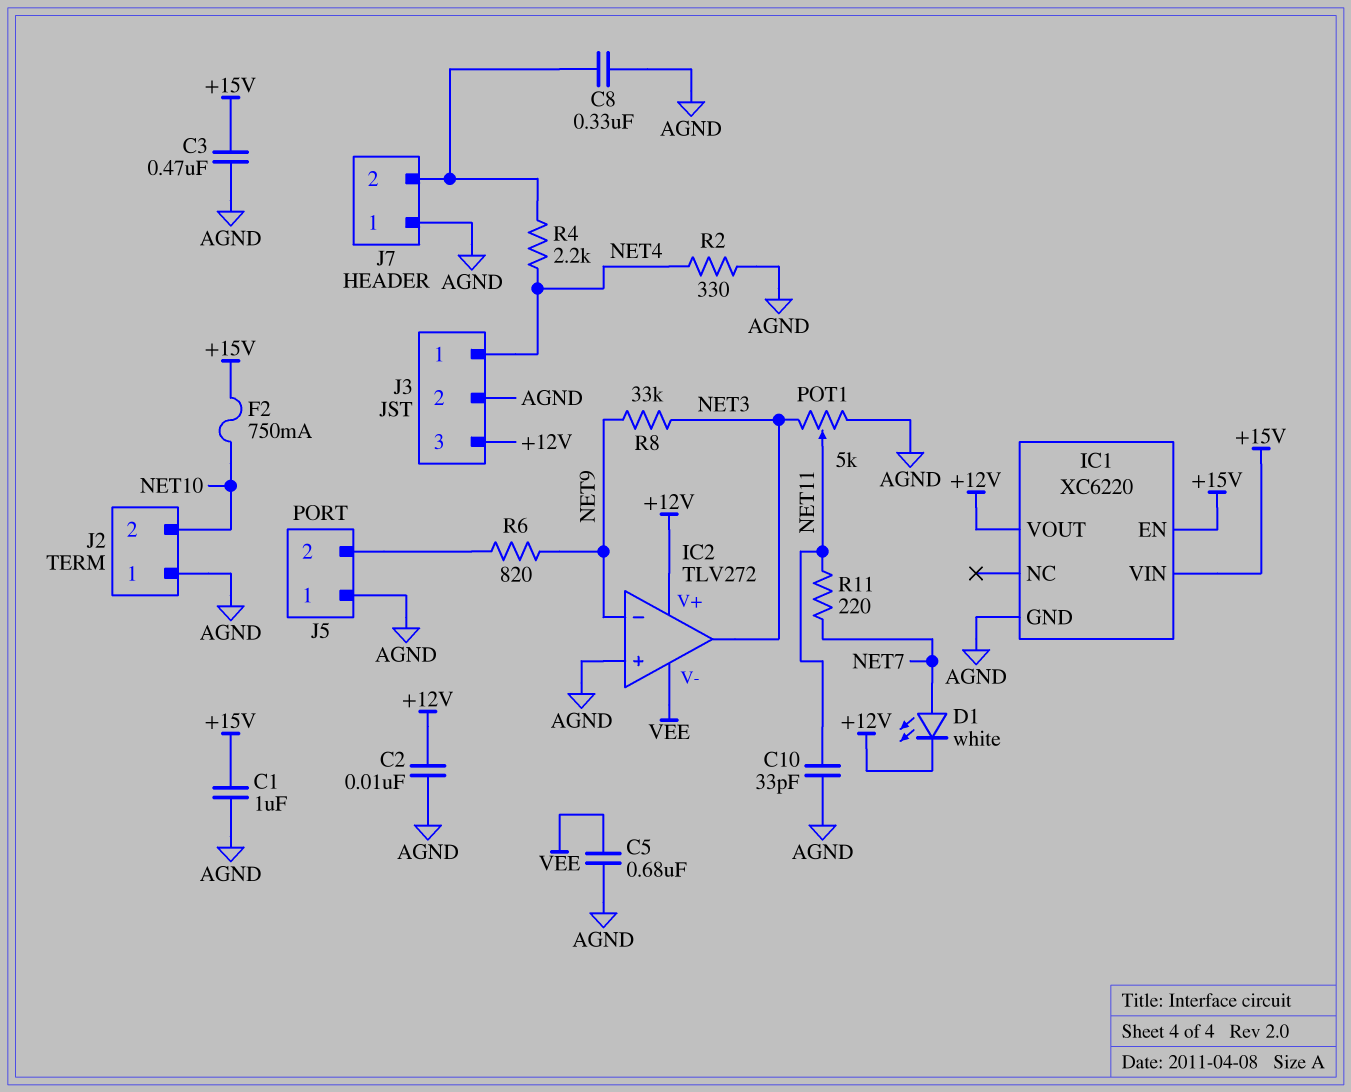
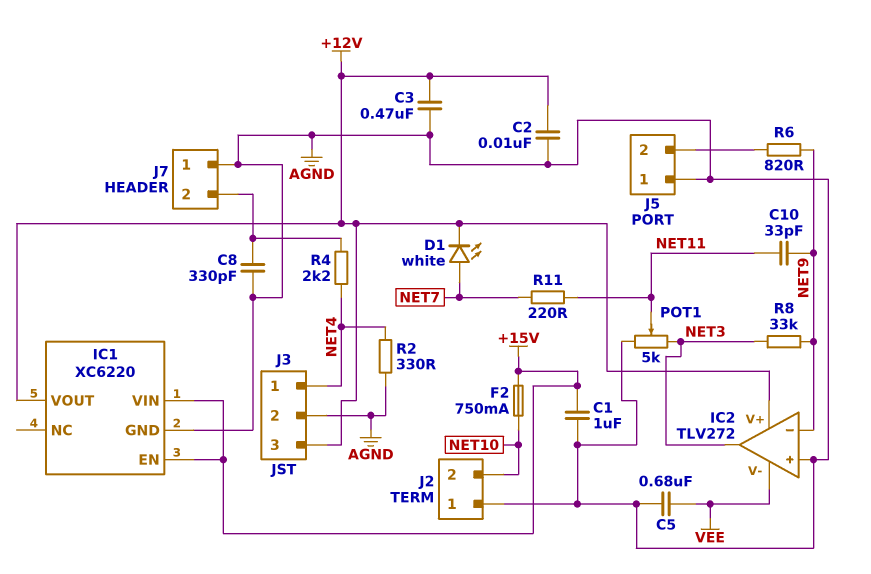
C3: 470nF (+15V, AGND) -> 470nF (+12V, AGND)
C8: 330nF (AGND, J7/2) -> 330pF (AGND, J7/2)
C10: 33pF (AGND, NET11) -> 33pF (NET9, NET11)

